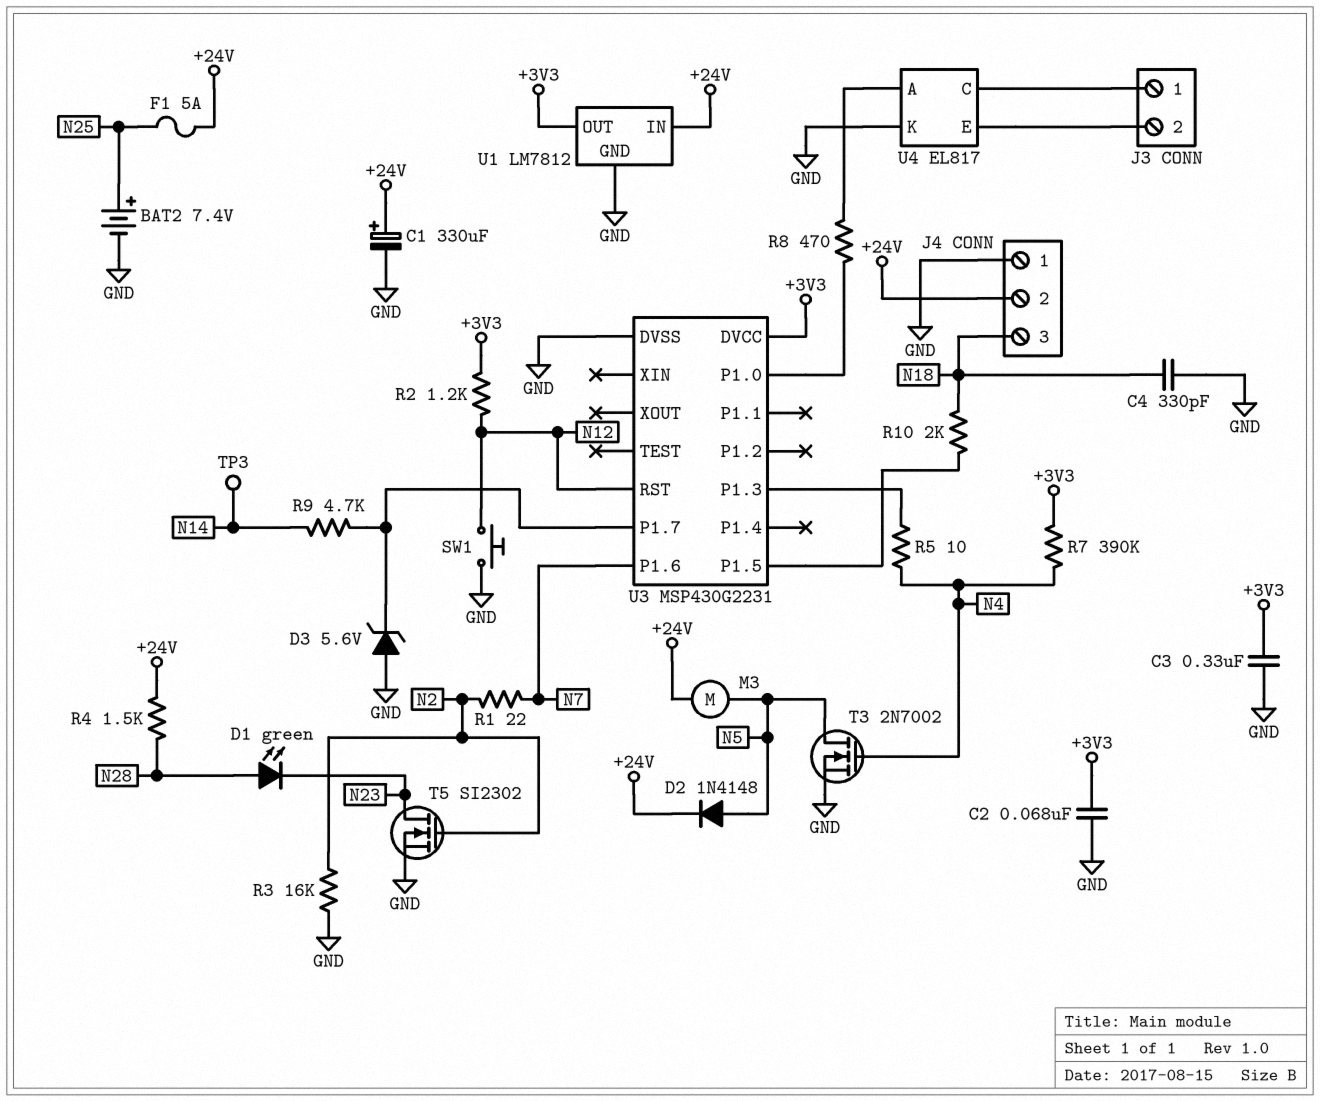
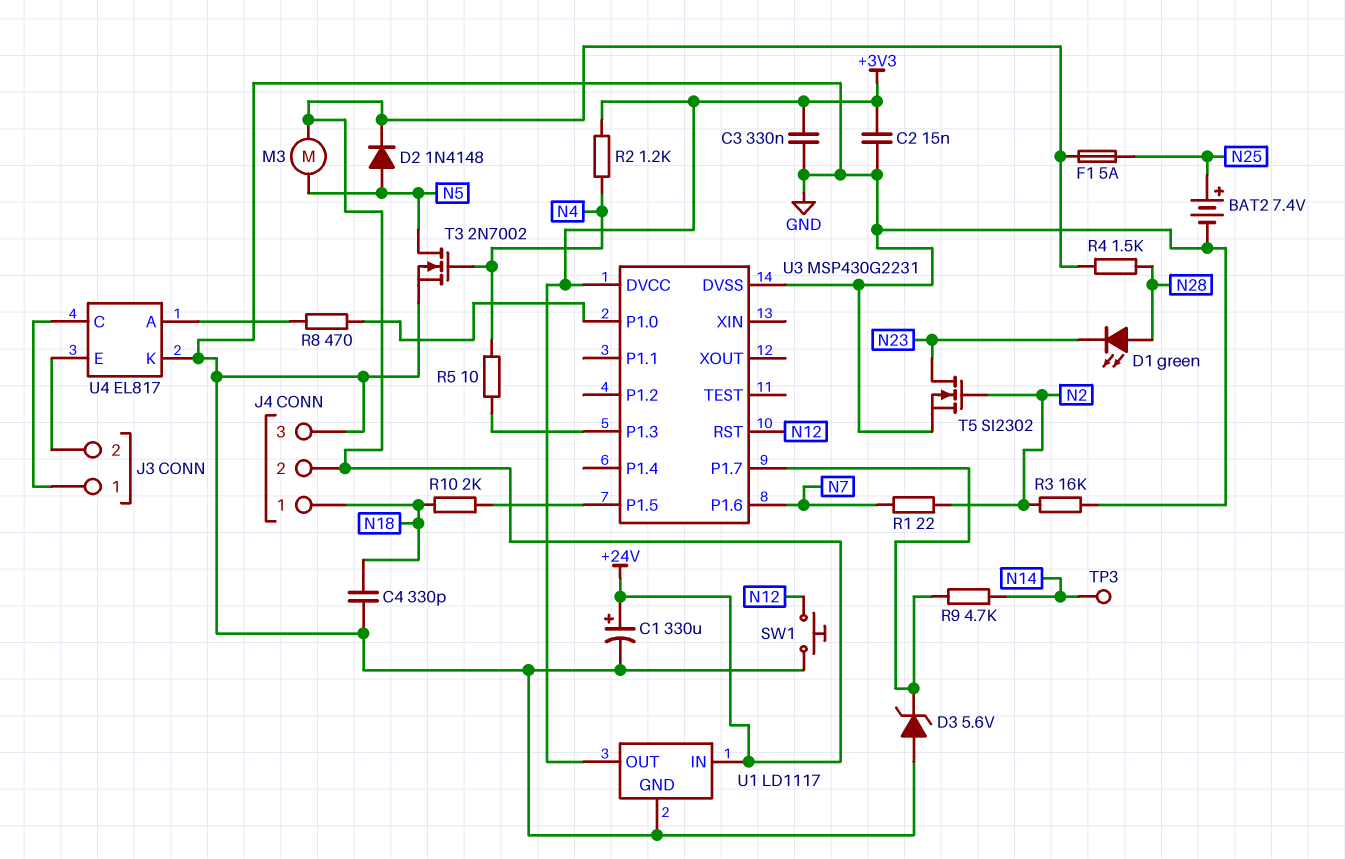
C2: 68nF (+3V3, GND) -> 15nF (+3V3, GND)
J4 pin 1: GND -> N18
J4 pin 3: N18 -> GND
R2: 1.2k (+3V3, N12) -> 1.2k (+3V3, N4)
R7: 390k (+3V3, N4) -> none
U1: LM7812 -> LD1117

